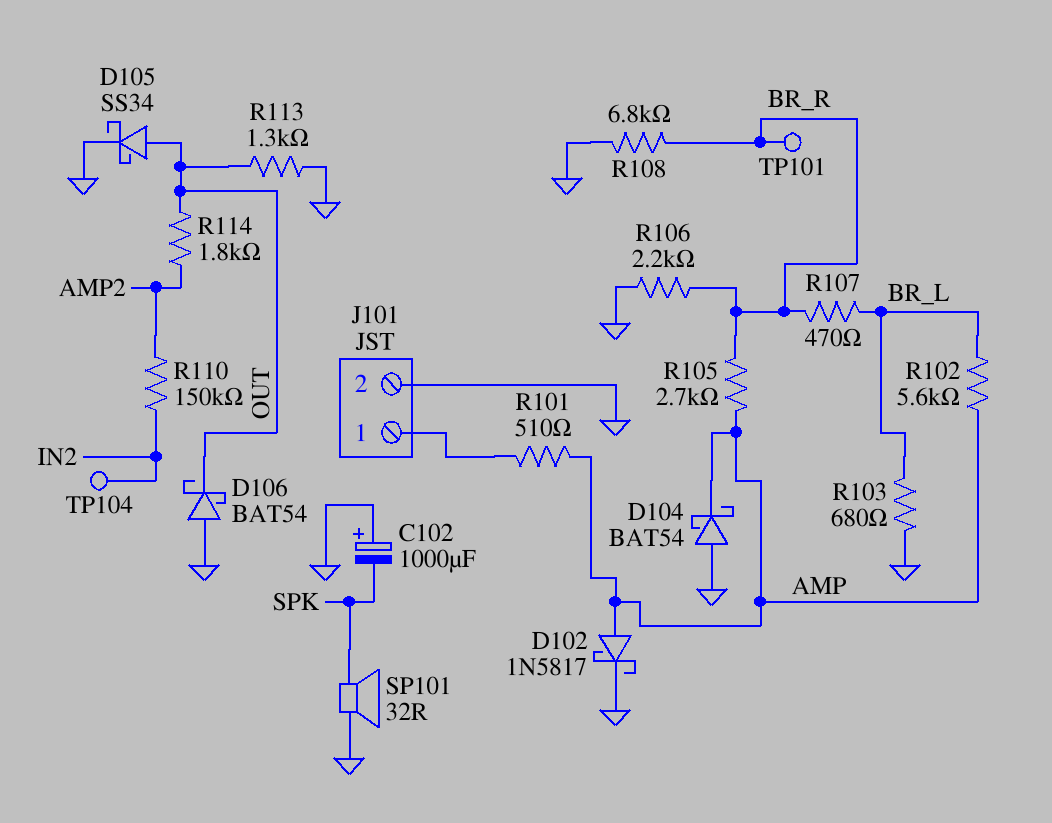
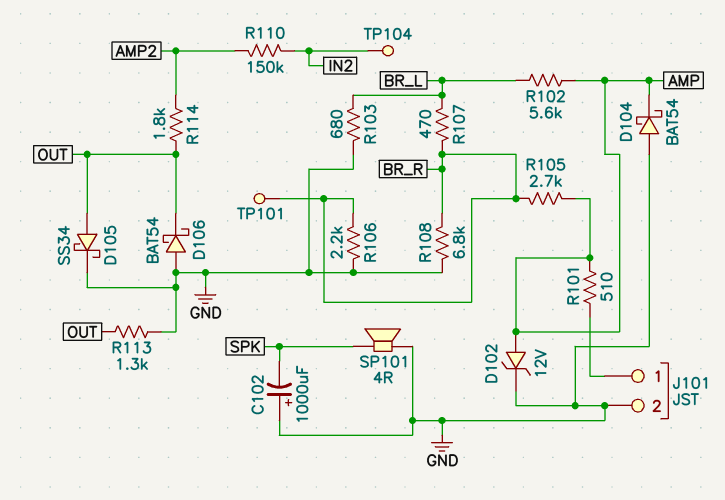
D102: schottky 1N5817 (A AMP, K GND) -> zener 12V (A AMP, K GND)
SP101: speaker 32R (GND, SPK) -> speaker 4R (GND, SPK)

